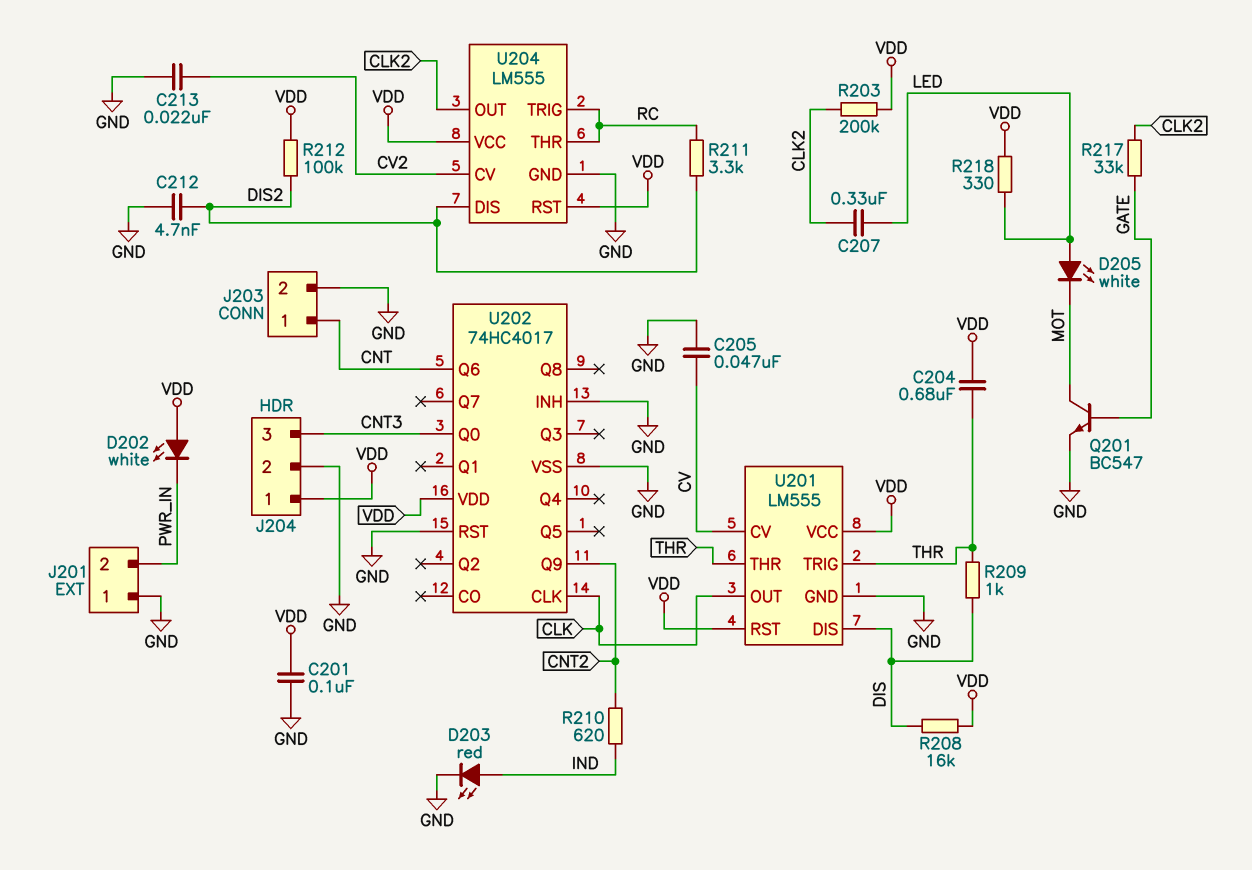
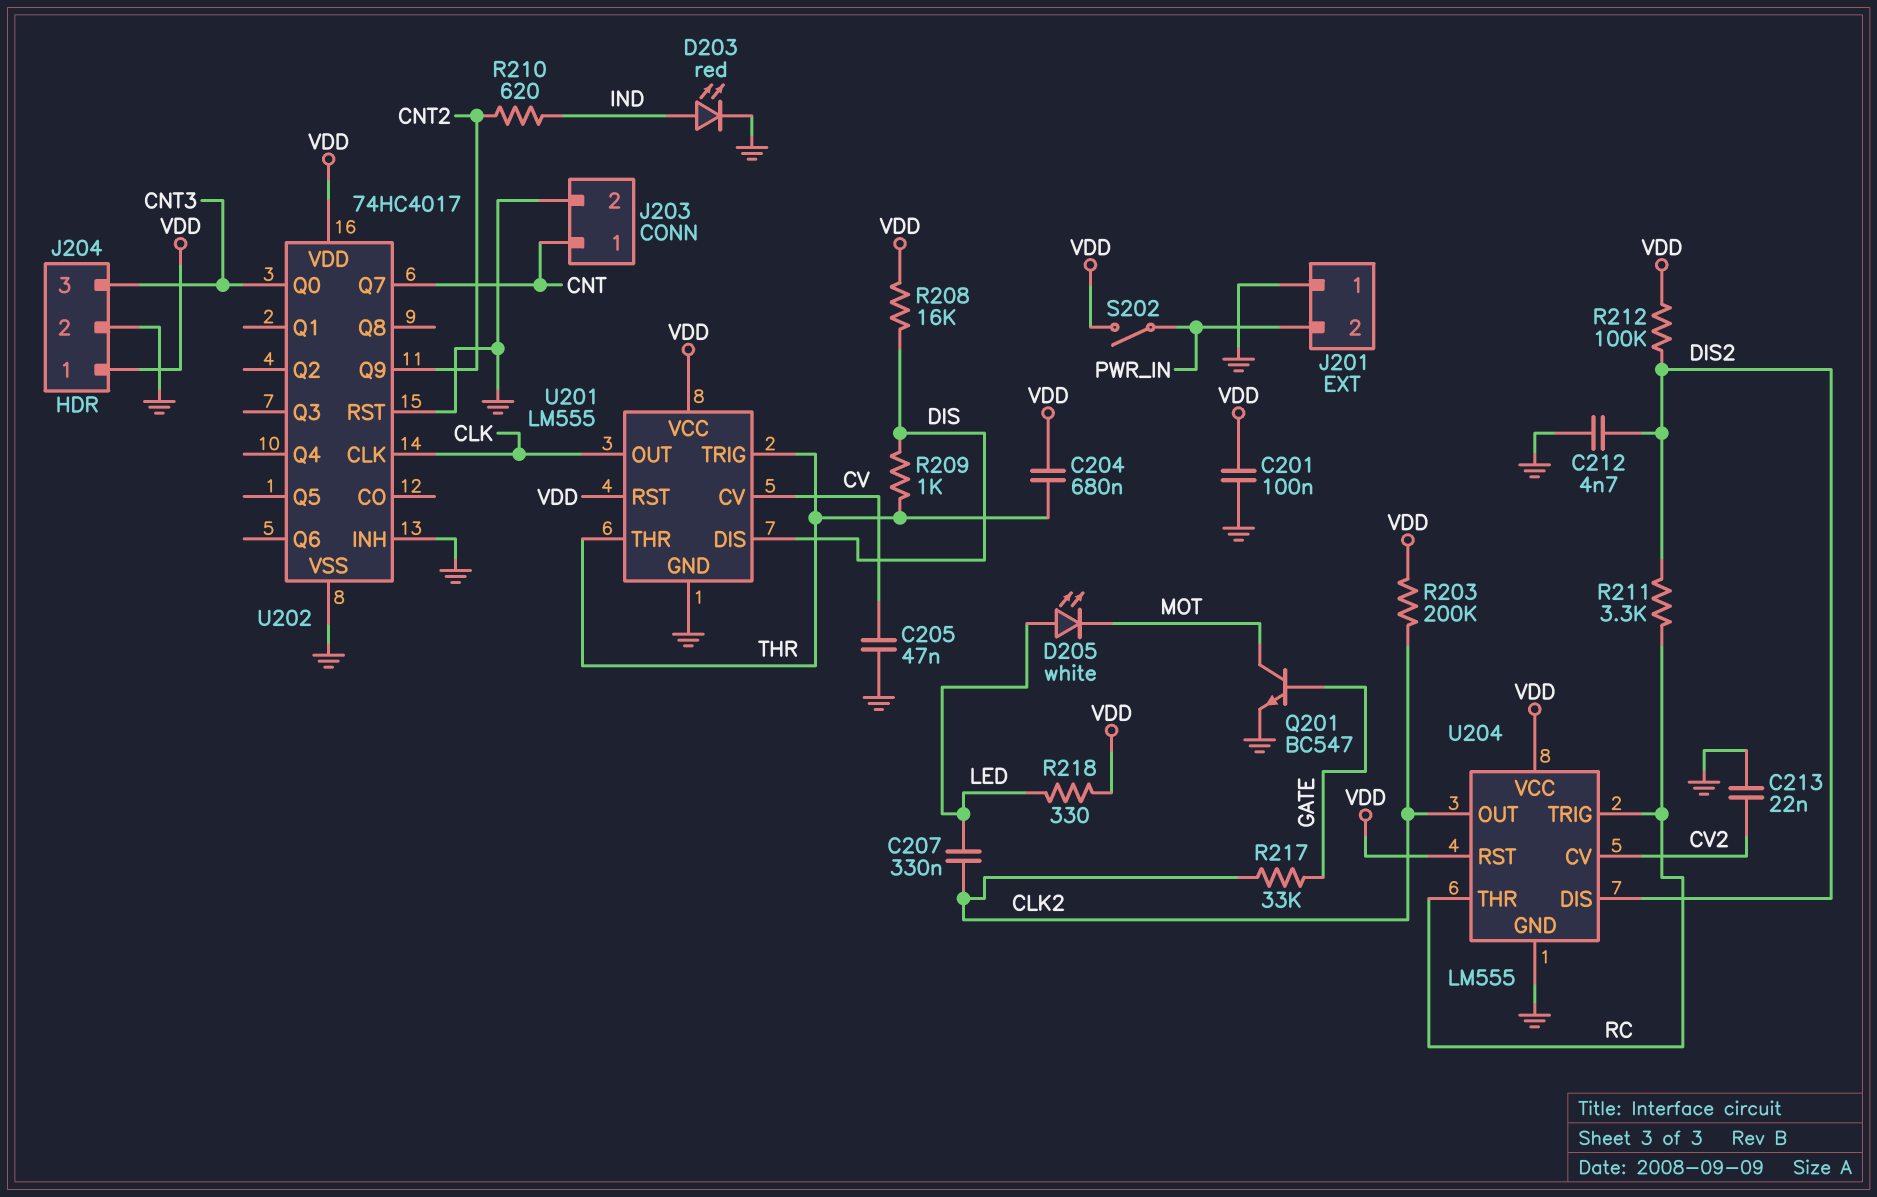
D202: LED white (A VDD, K PWR_IN) -> none
S202: none -> switch (PWR_IN, VDD)
U202 pin Q6: CNT -> none
U202 pin Q7: none -> CNT

